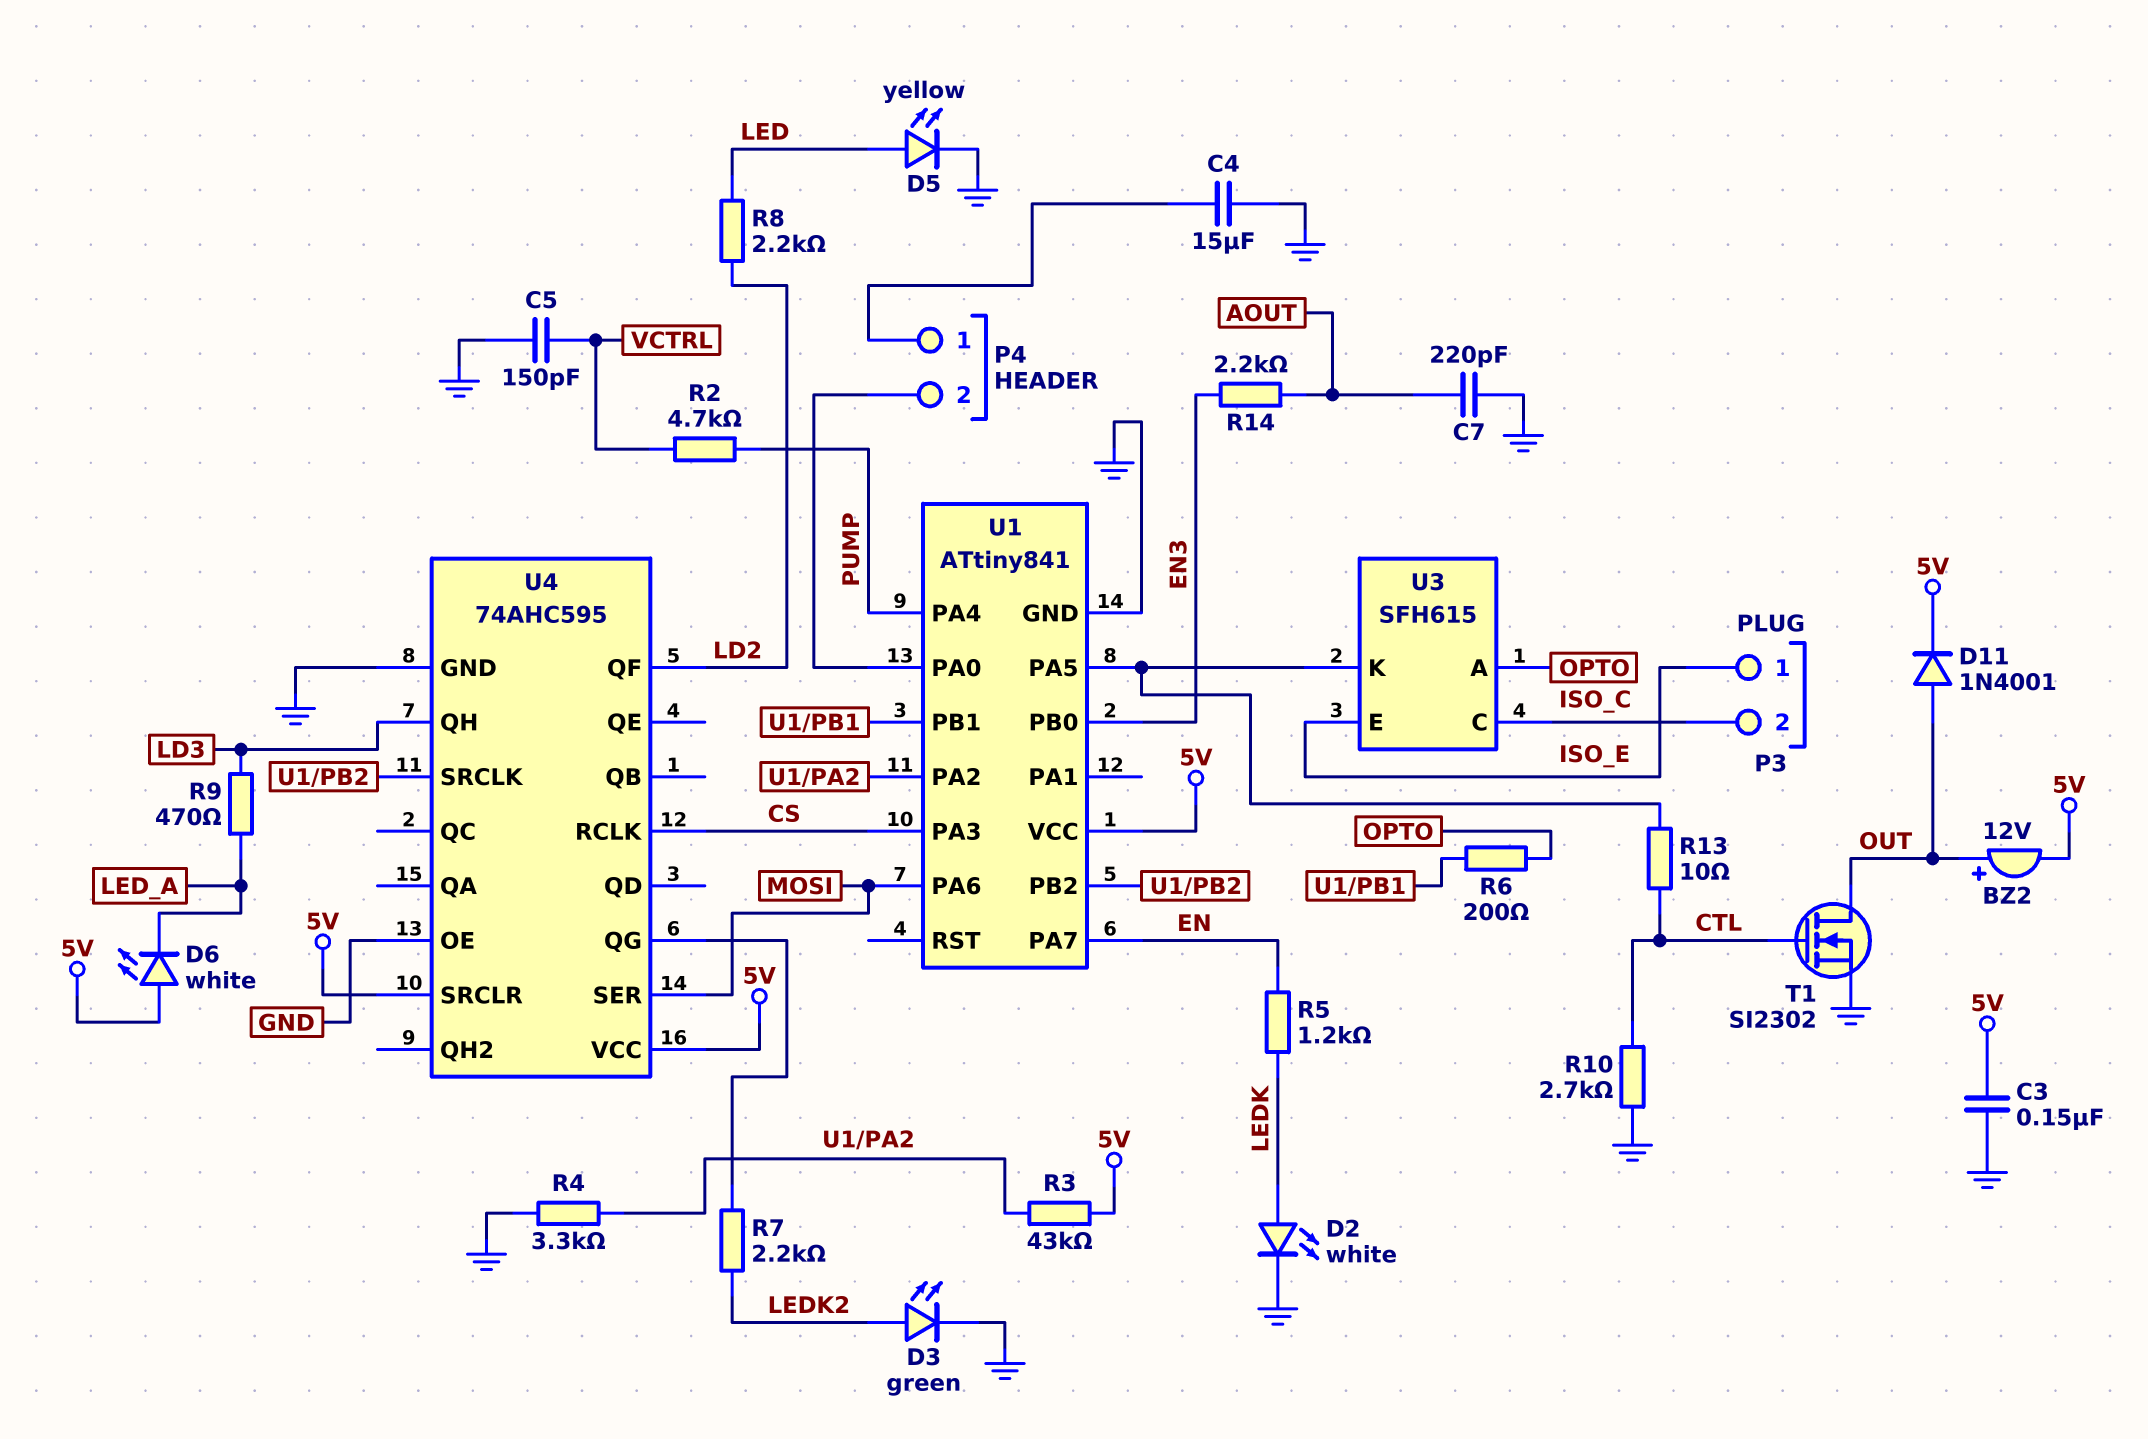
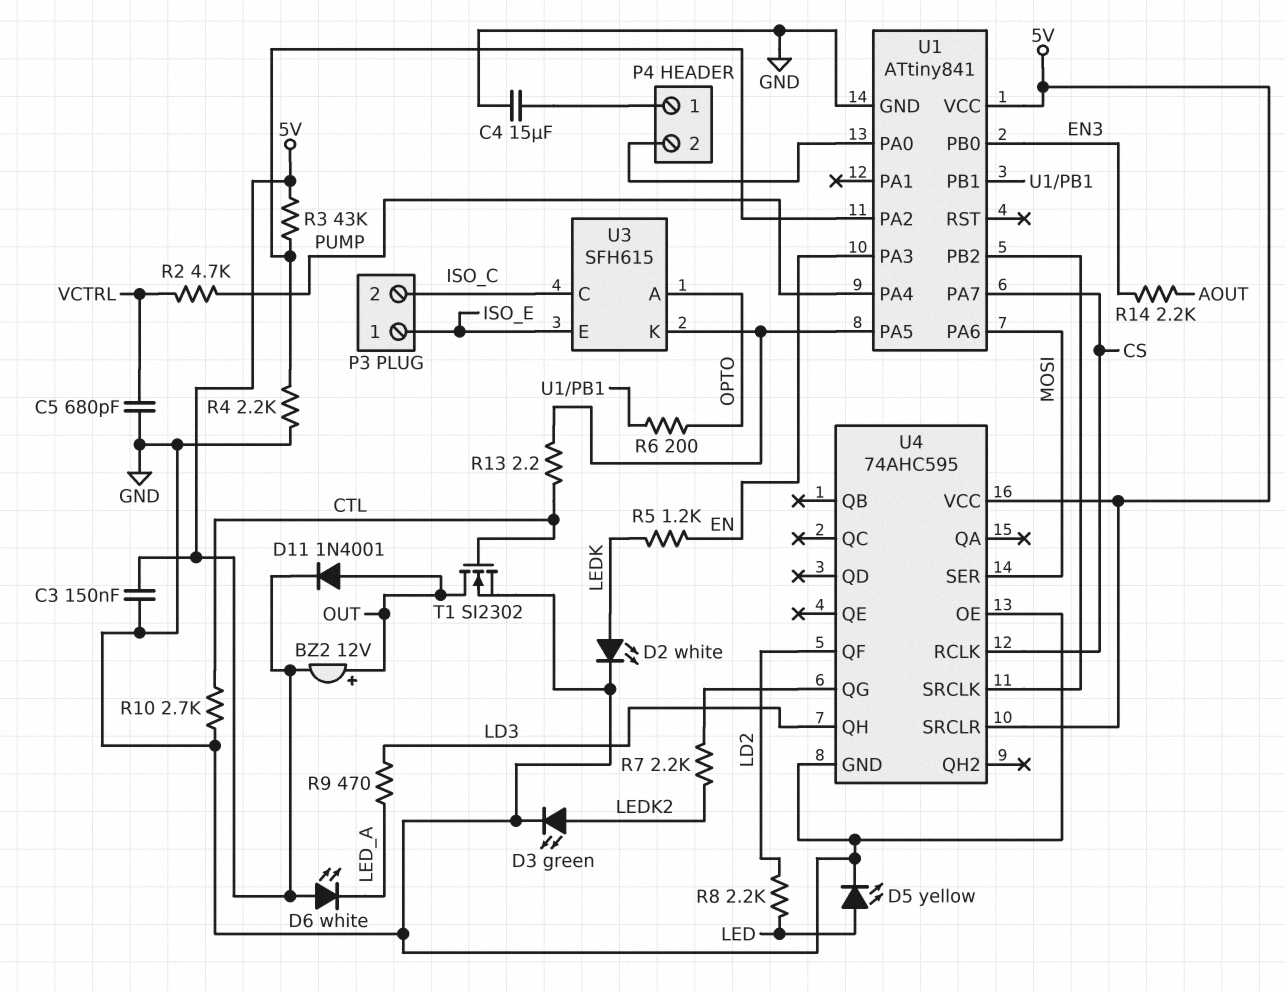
C5: 150pF (GND, VCTRL) -> 680pF (GND, VCTRL)
C7: 220pF (AOUT, GND) -> none
R4: 3.3k (GND, U1/PA2) -> 2.2k (GND, U1/PA2)
R13: 10 (CTL, U1/PA5) -> 2.2 (CTL, U1/PA5)
U1 pin PA3: CS -> EN
U1 pin PA7: EN -> CS

